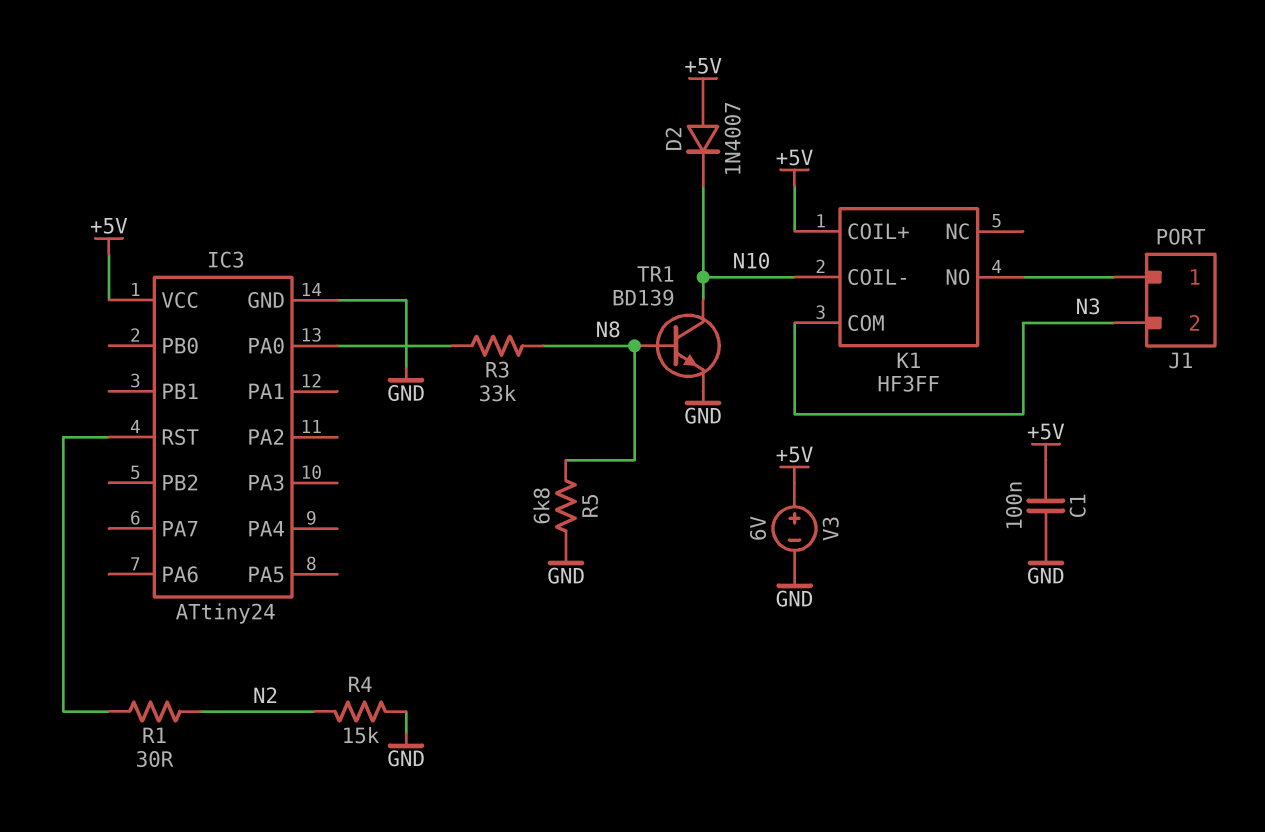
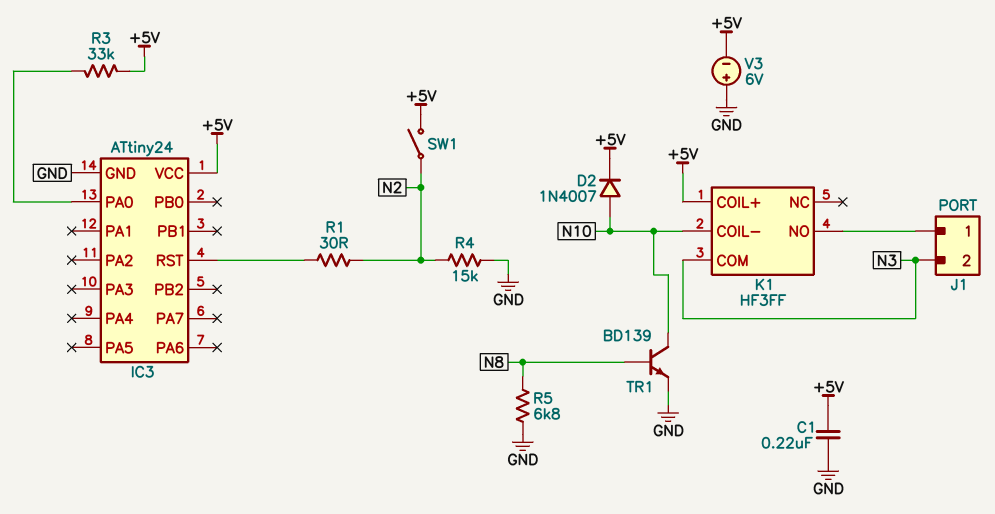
C1: 100nF (+5V, GND) -> 220nF (+5V, GND)
D2: diode 1N4007 (A +5V, K N10) -> diode 1N4007 (A N10, K +5V)
R3: 33k (IC3/PA0, N8) -> 33k (+5V, IC3/PA0)
SW1: none -> switch (+5V, N2)
V3: 6V (plus +5V, minus GND) -> 6V (plus GND, minus +5V)

